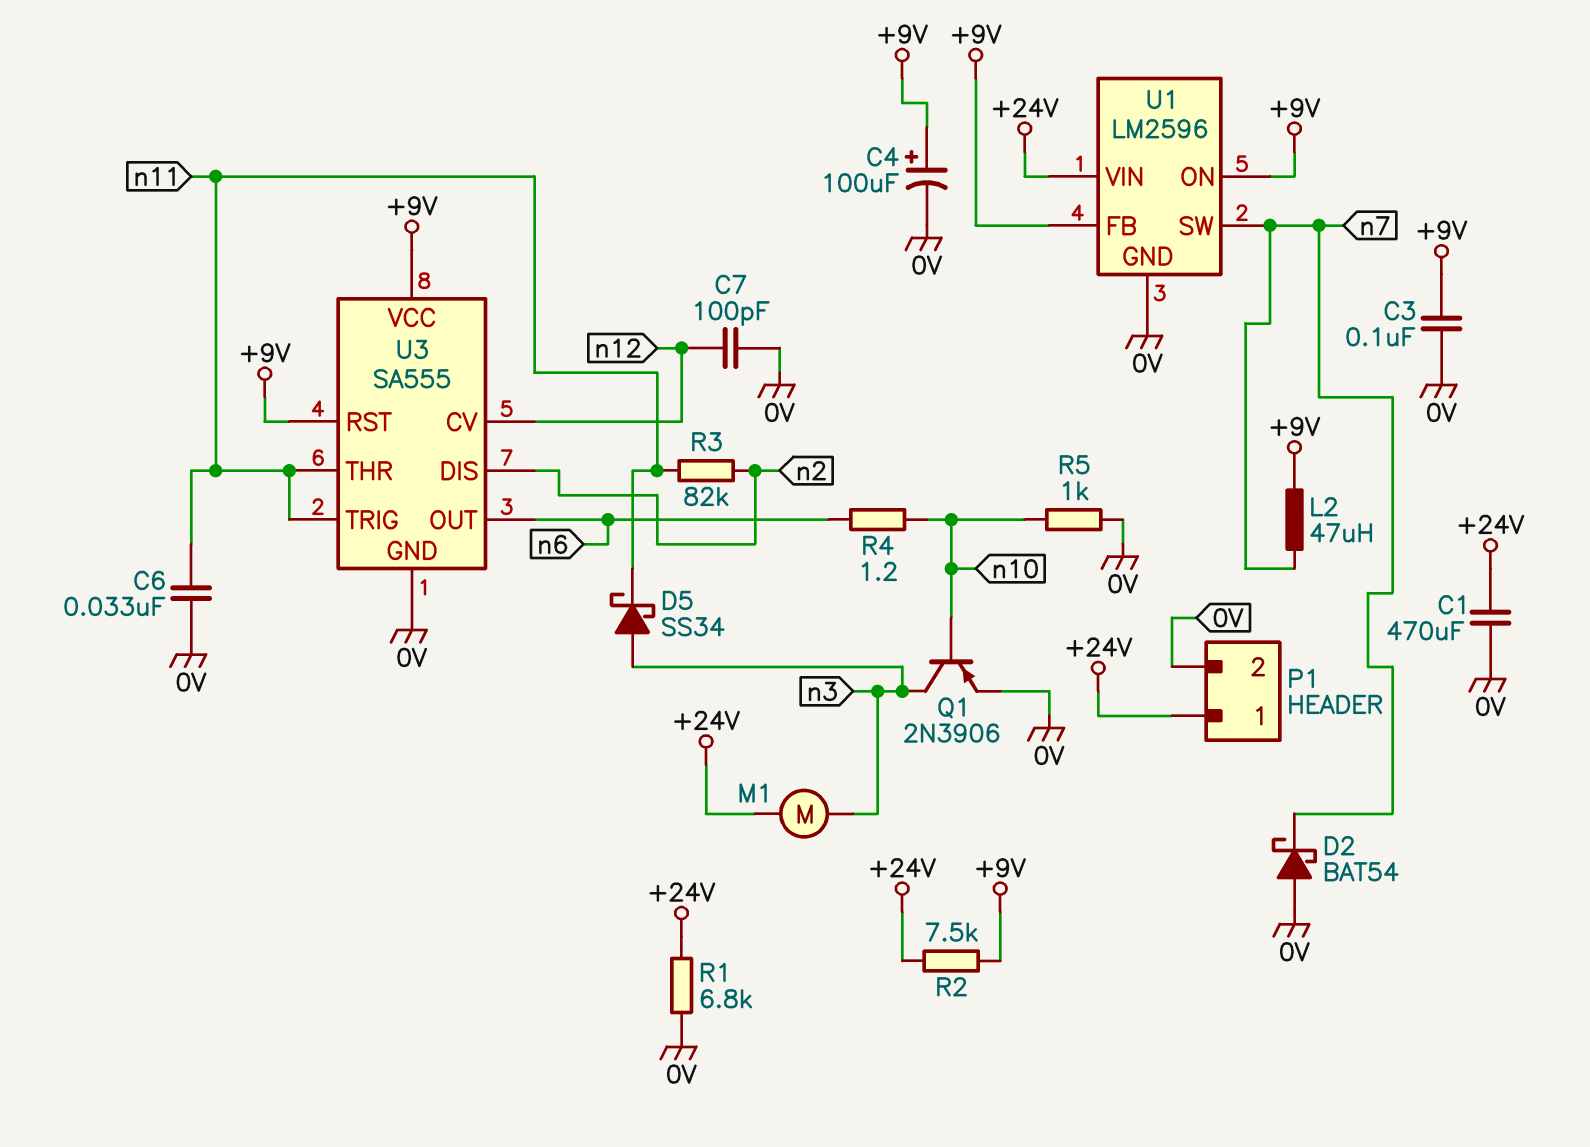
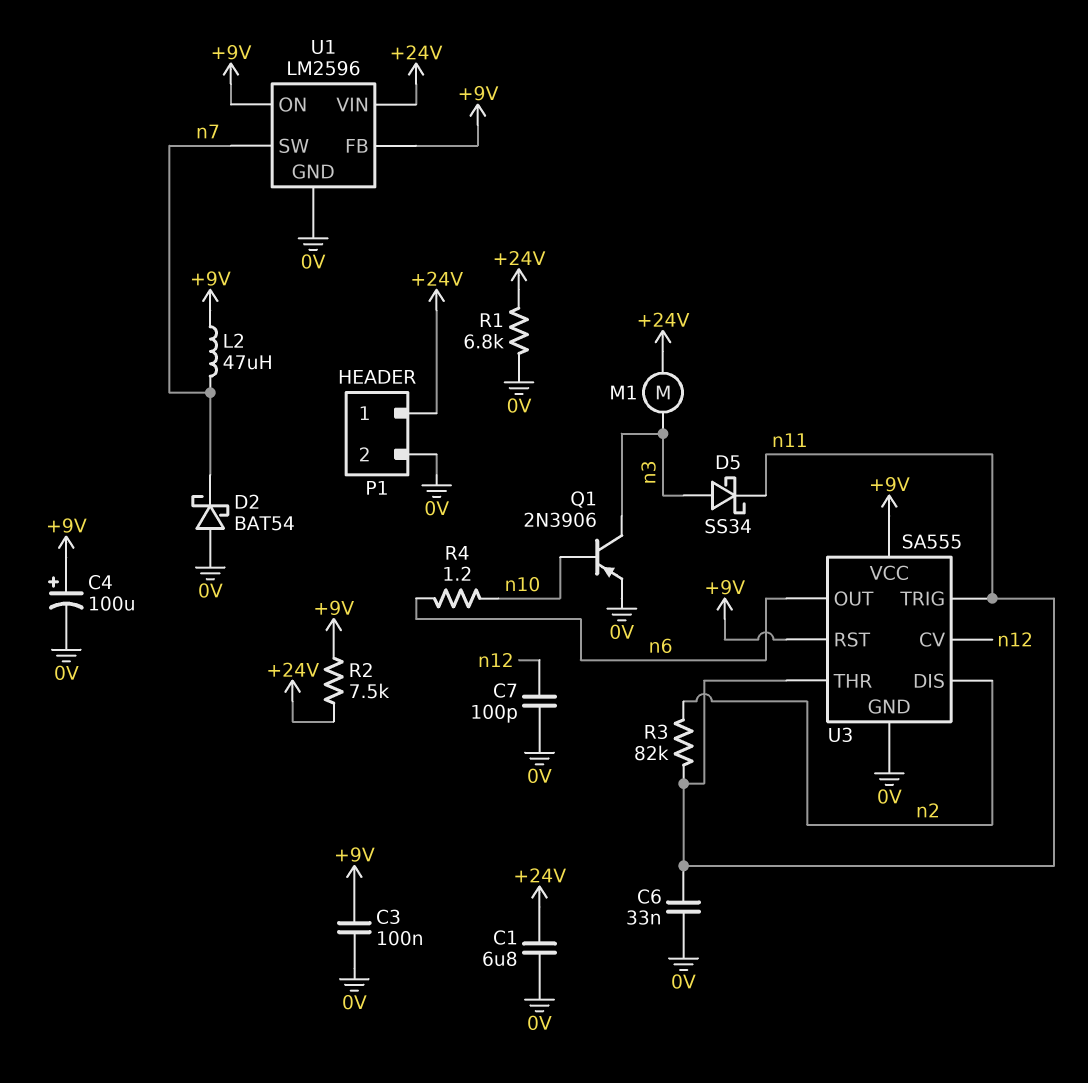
C1: 470uF (+24V, 0V) -> 6.8uF (+24V, 0V)
R5: 1k (0V, n10) -> none

